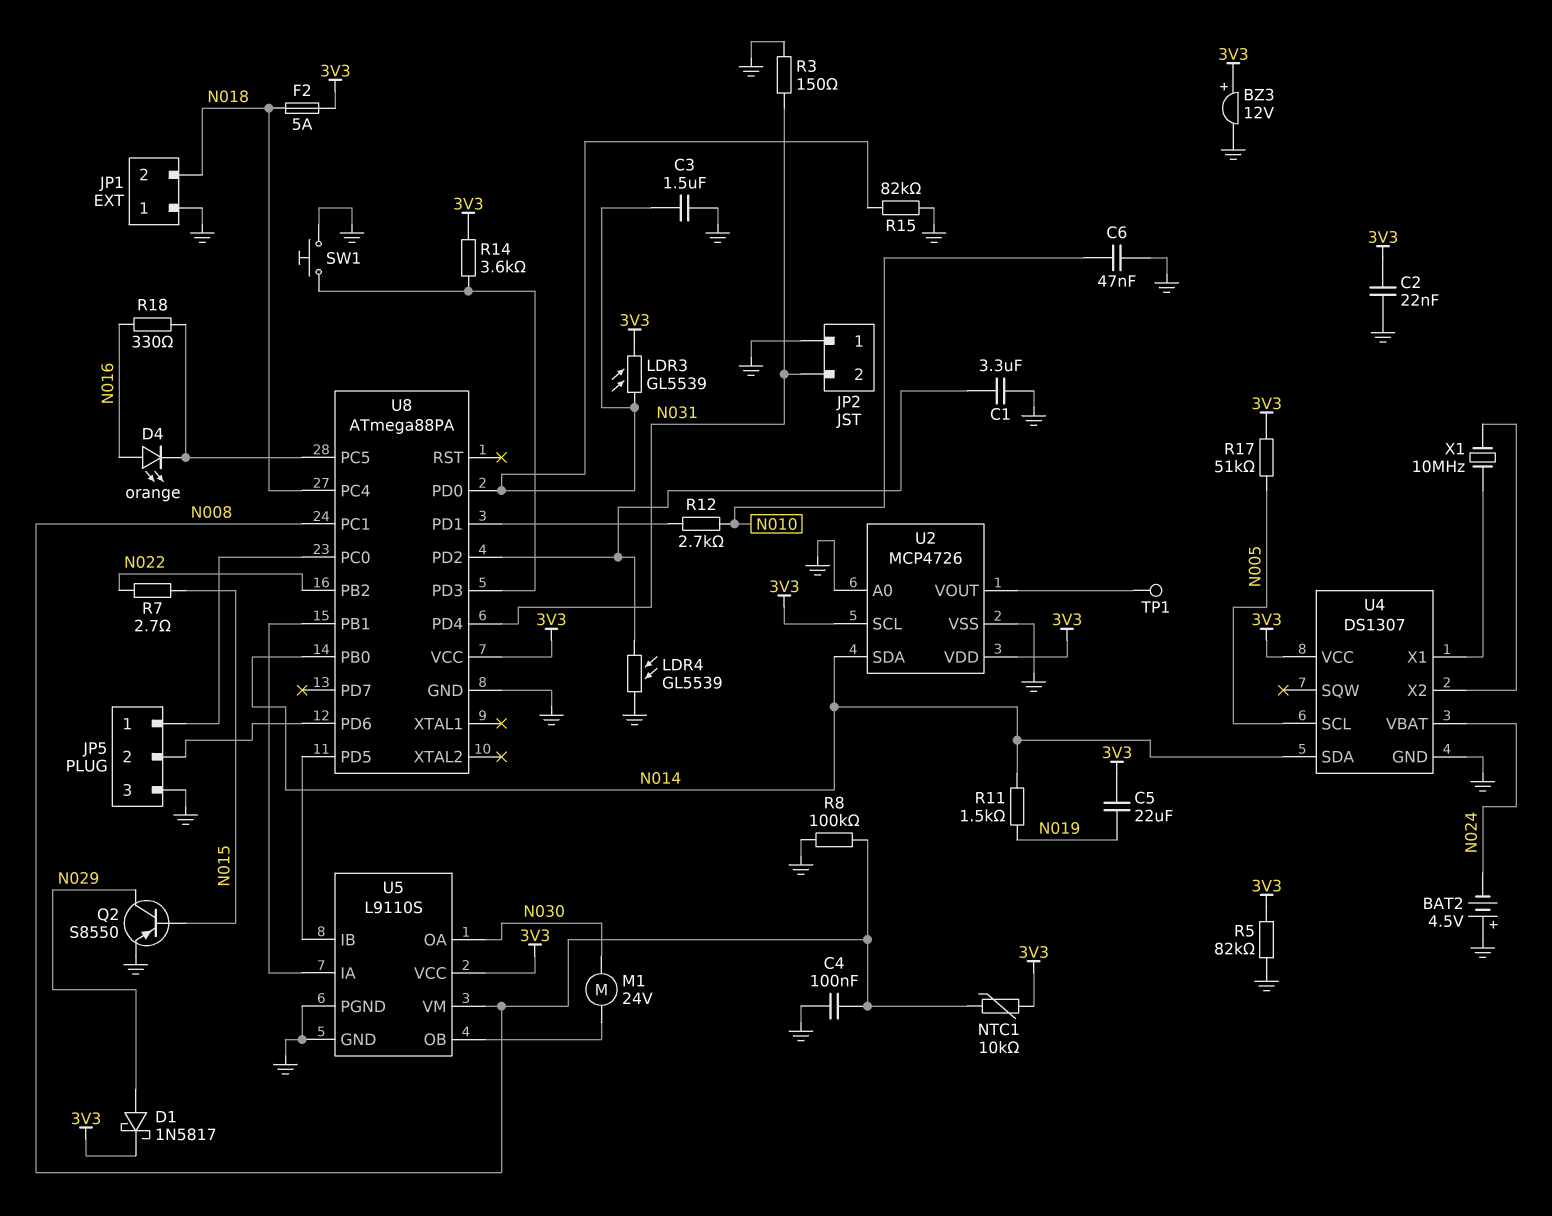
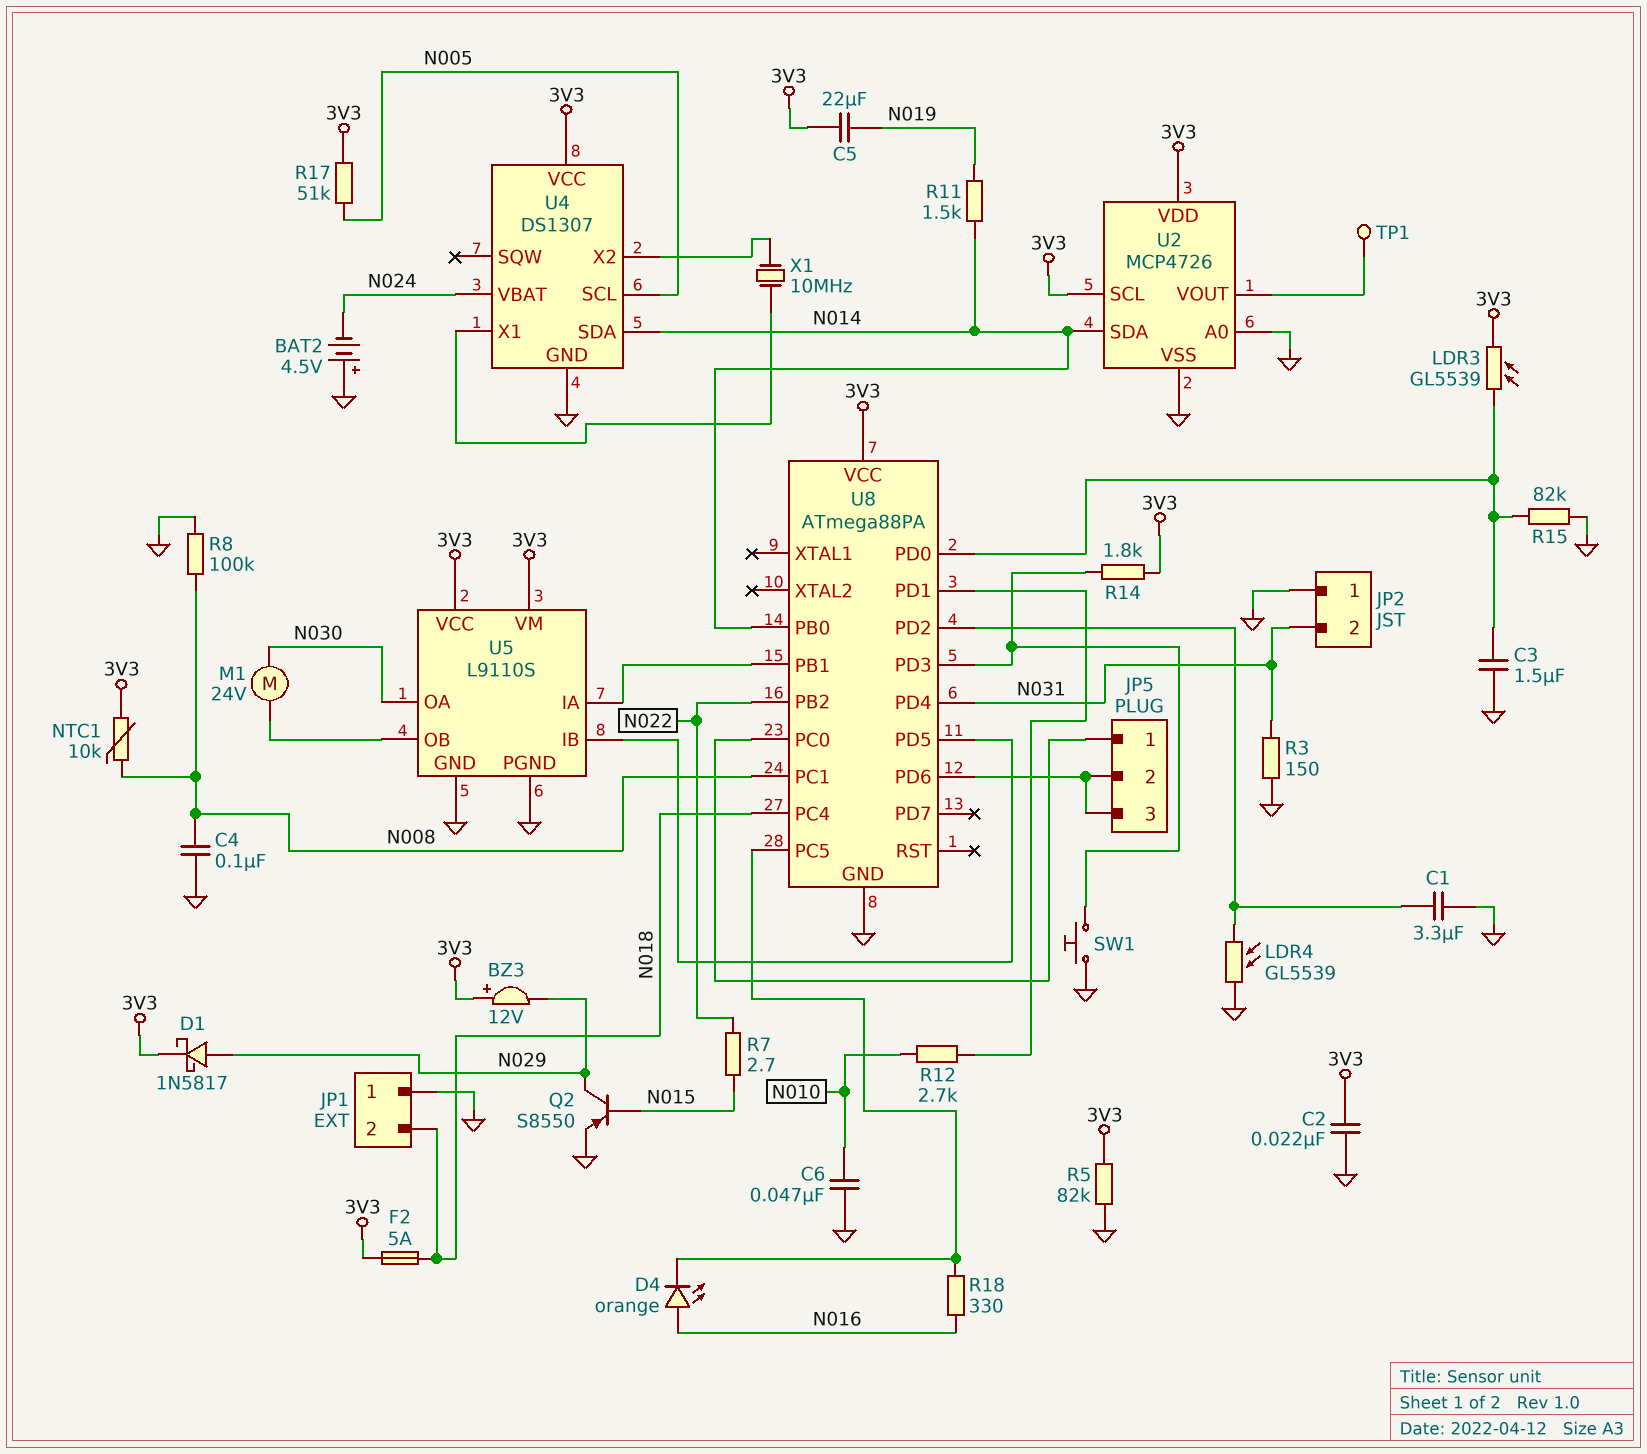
BZ3: buzzer 12V (plus 3V3, minus GND) -> buzzer 12V (plus 3V3, minus N029)
JP5 pin 3: GND -> JP5/2
R14: 3.6k (3V3, U8/PD3) -> 1.8k (3V3, U8/PD3)
U5 pin VM: N008 -> 3V3

